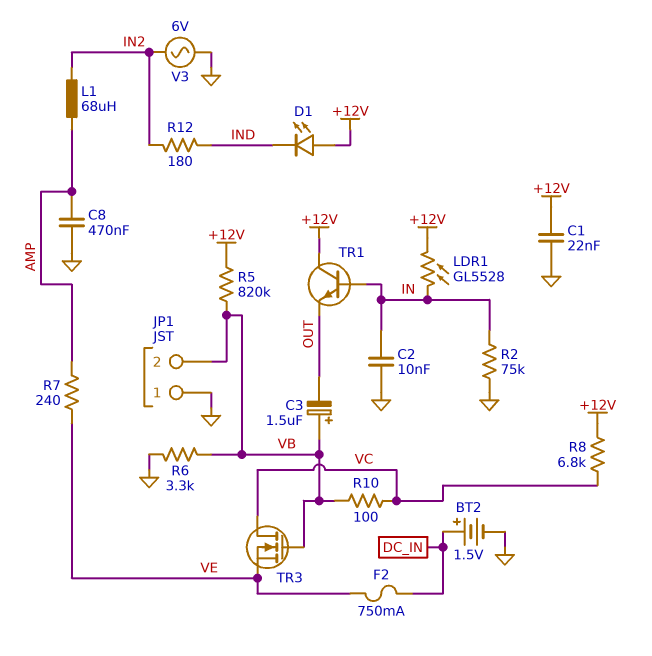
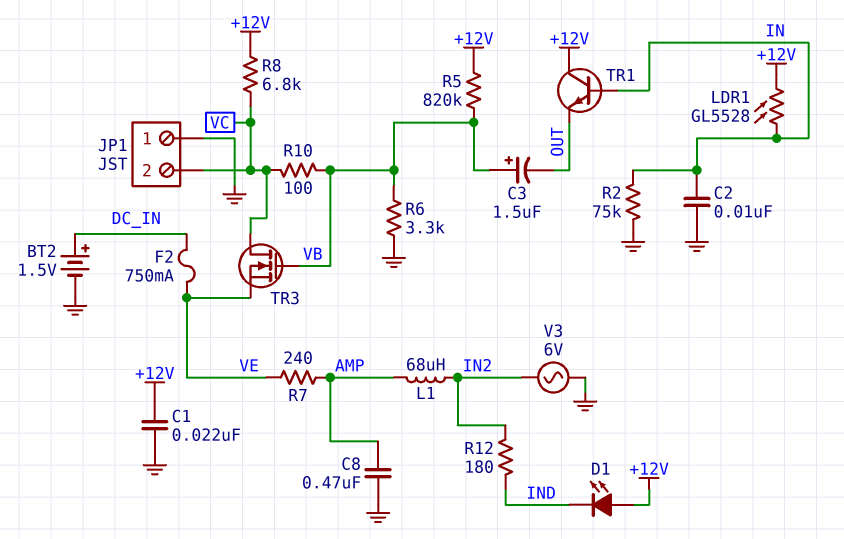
JP1 pin 2: VB -> VC

